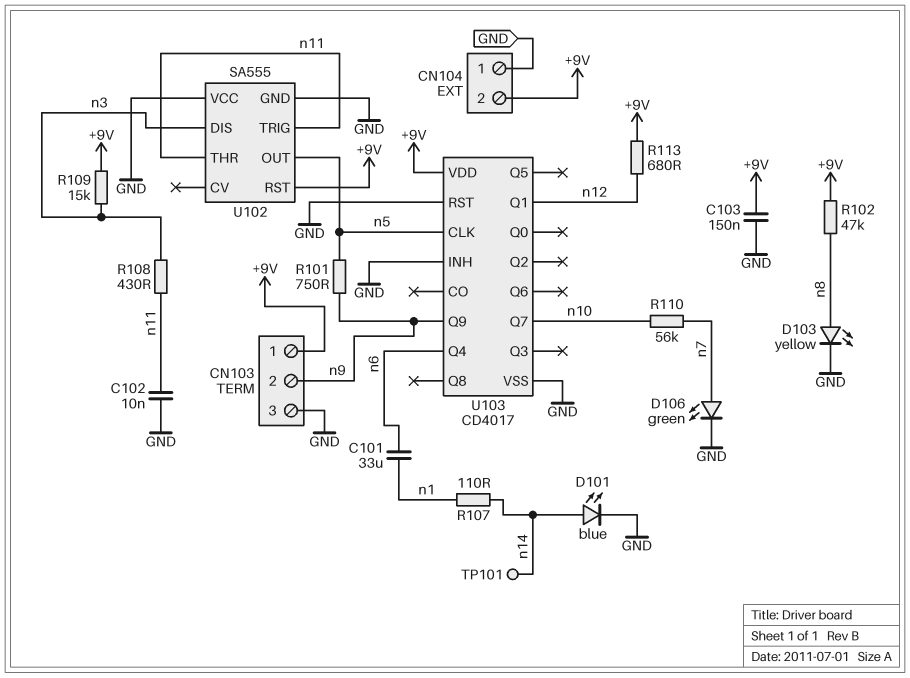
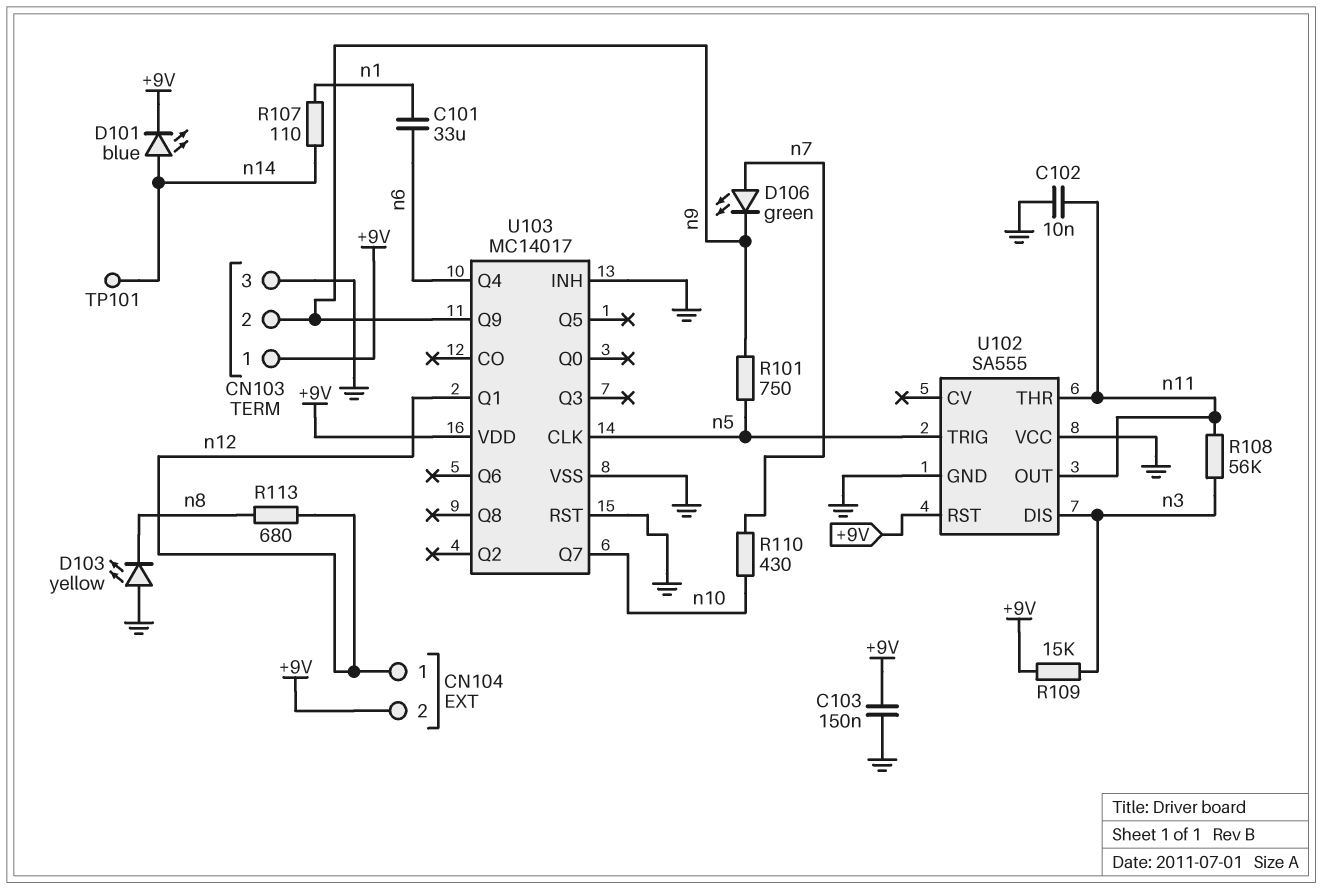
CN104 pin 1: GND -> n12
D101: LED blue (A n14, K GND) -> LED blue (A n14, K +9V)
D103: LED yellow (A n8, K GND) -> LED yellow (A GND, K n8)
D106: LED green (A n7, K GND) -> LED green (A n7, K n9)
R102: 47k (+9V, n8) -> none
R108: 430 (n3, n11) -> 56k (n3, n11)
R110: 56k (n7, n10) -> 430 (n7, n10)
R113: 680 (+9V, n12) -> 680 (n8, n12)
U102 pin OUT: n5 -> n11
U102 pin TRIG: n11 -> n5
U103: CD4017 -> MC14017

